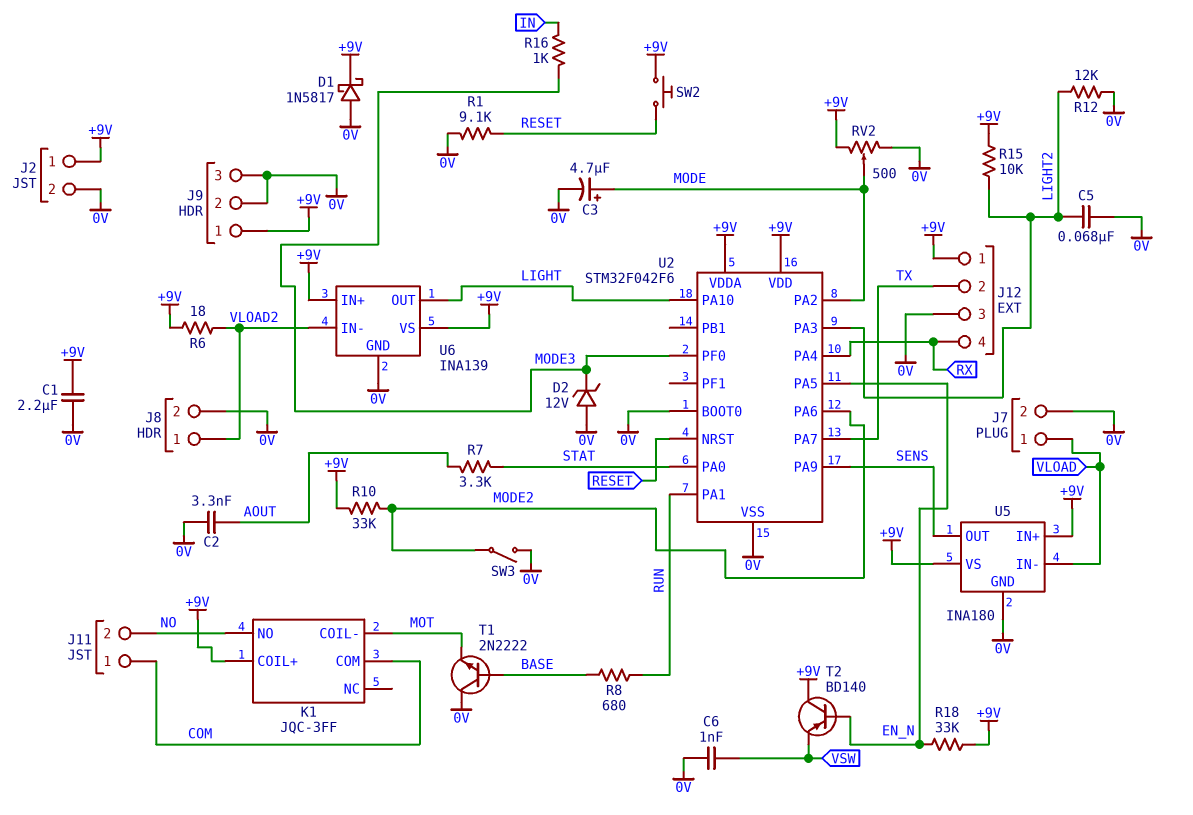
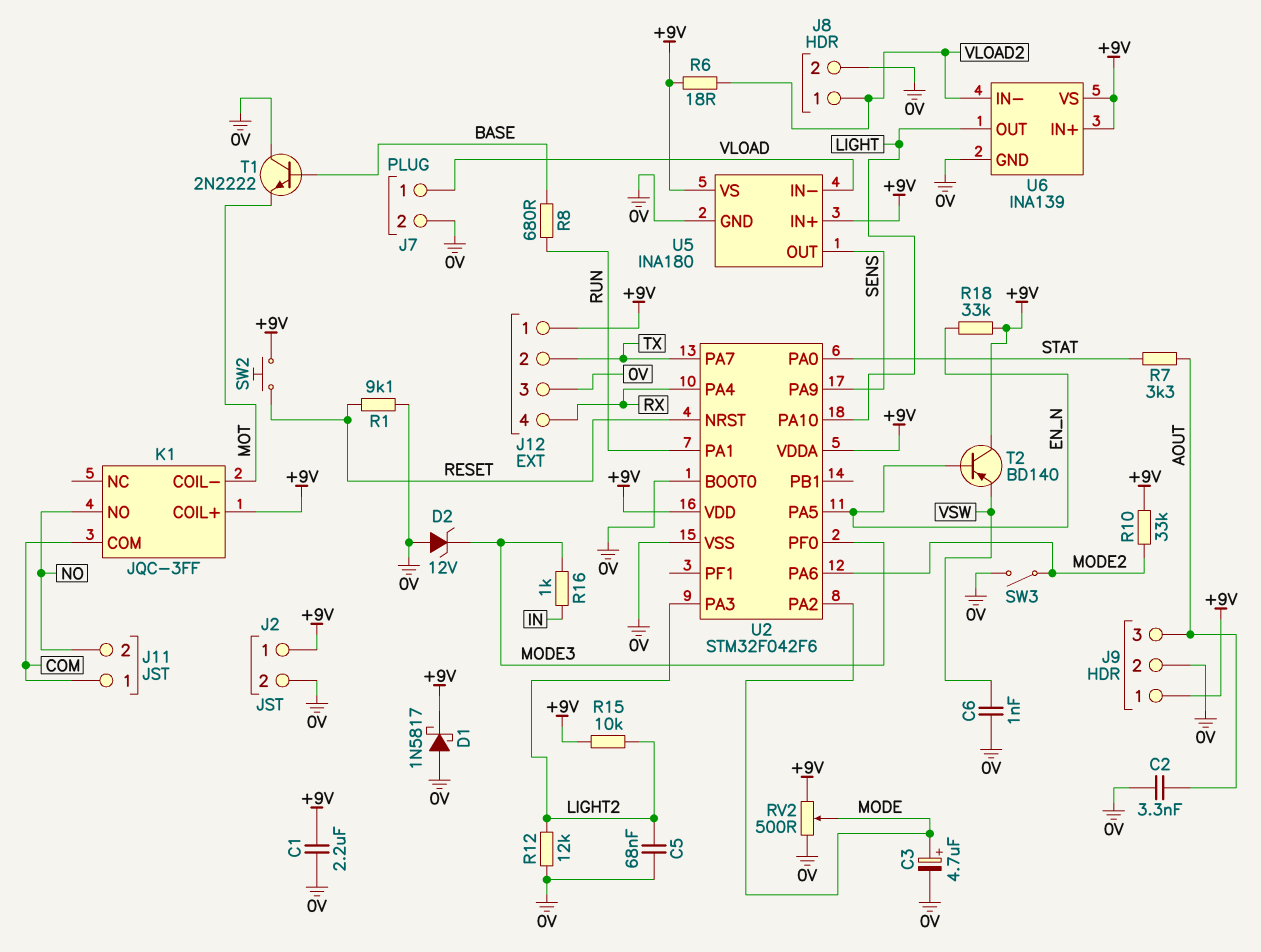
J9 pin 3: 0V -> AOUT

